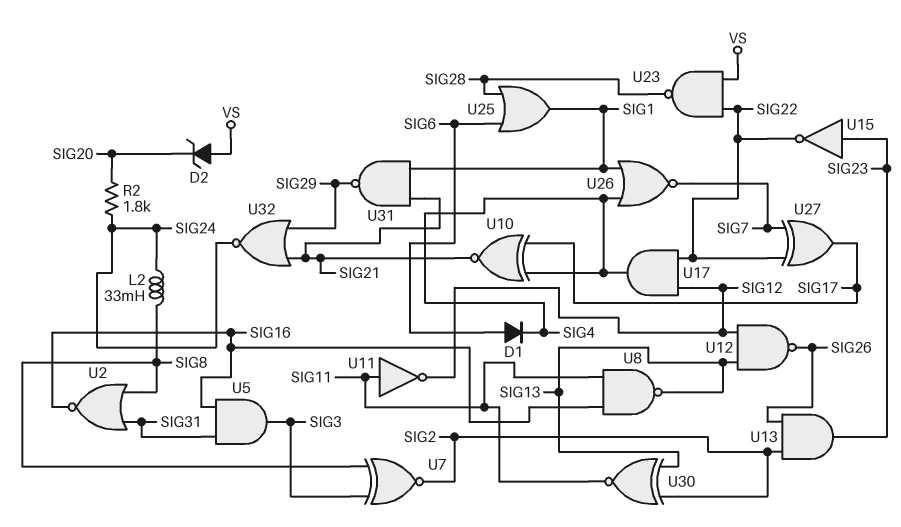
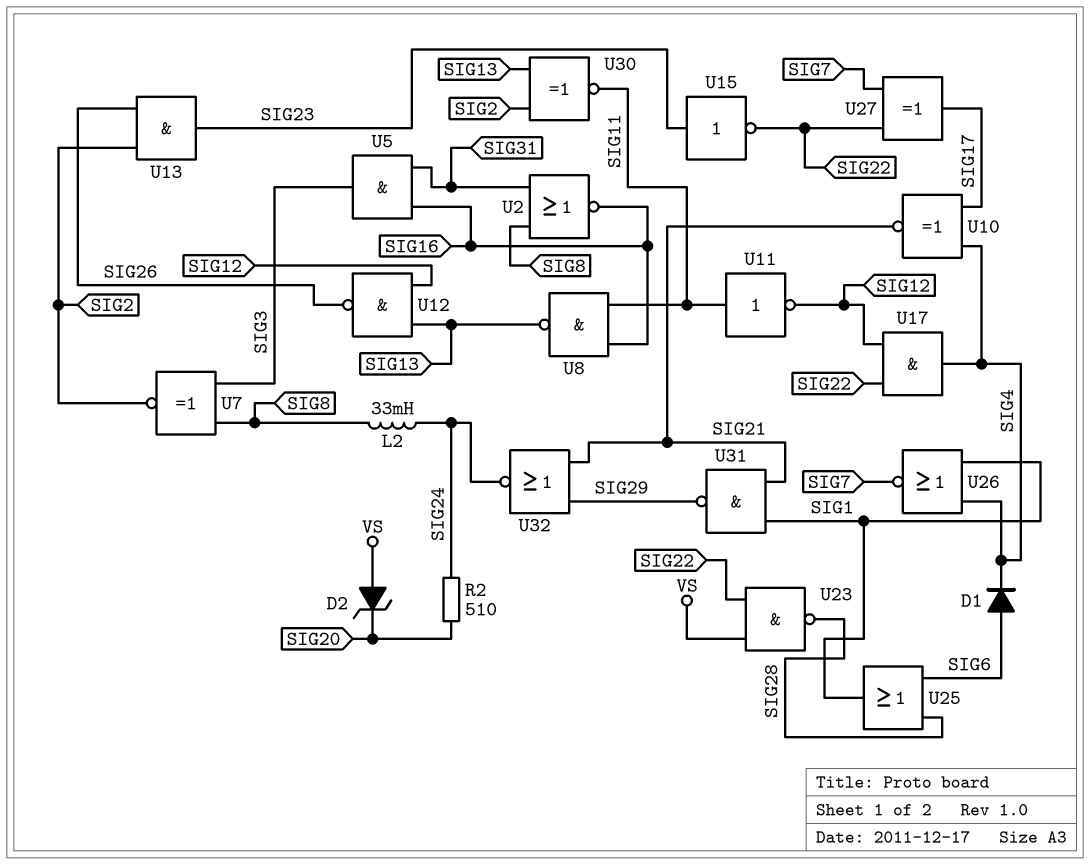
R2: 1.8k (SIG20, SIG24) -> 510 (SIG20, SIG24)

